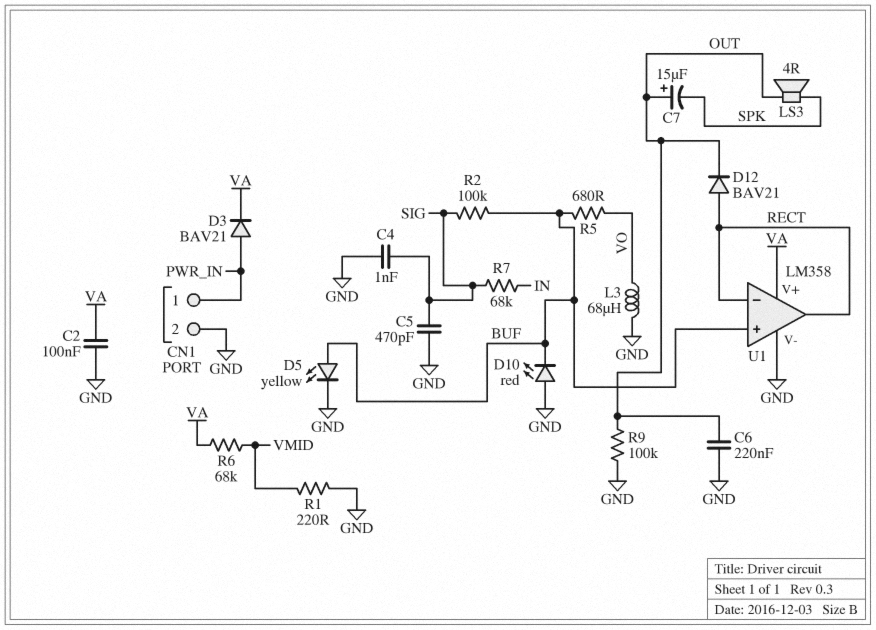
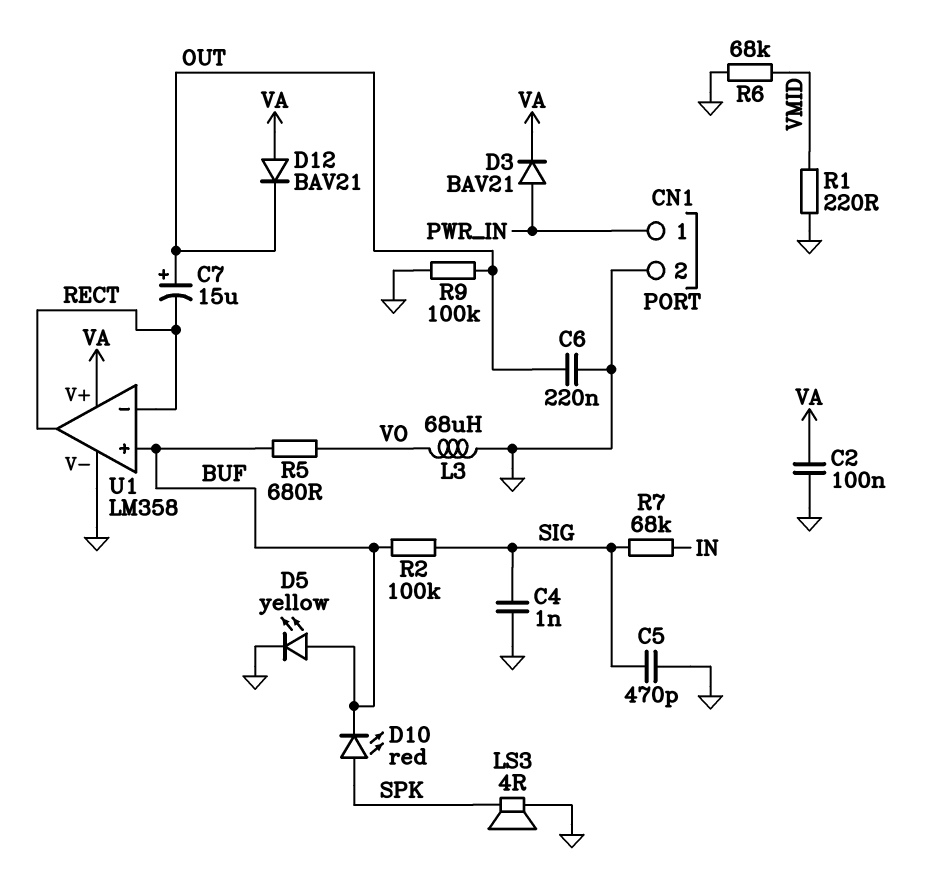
C7: 15uF (plus OUT, minus SPK) -> 15uF (plus OUT, minus RECT)
D10: LED red (A GND, K BUF) -> LED red (A SPK, K BUF)
D12: diode BAV21 (A RECT, K OUT) -> diode BAV21 (A VA, K OUT)
LS3: speaker 4R (OUT, SPK) -> speaker 4R (GND, SPK)
R6: 68k (VA, VMID) -> 68k (GND, VMID)

